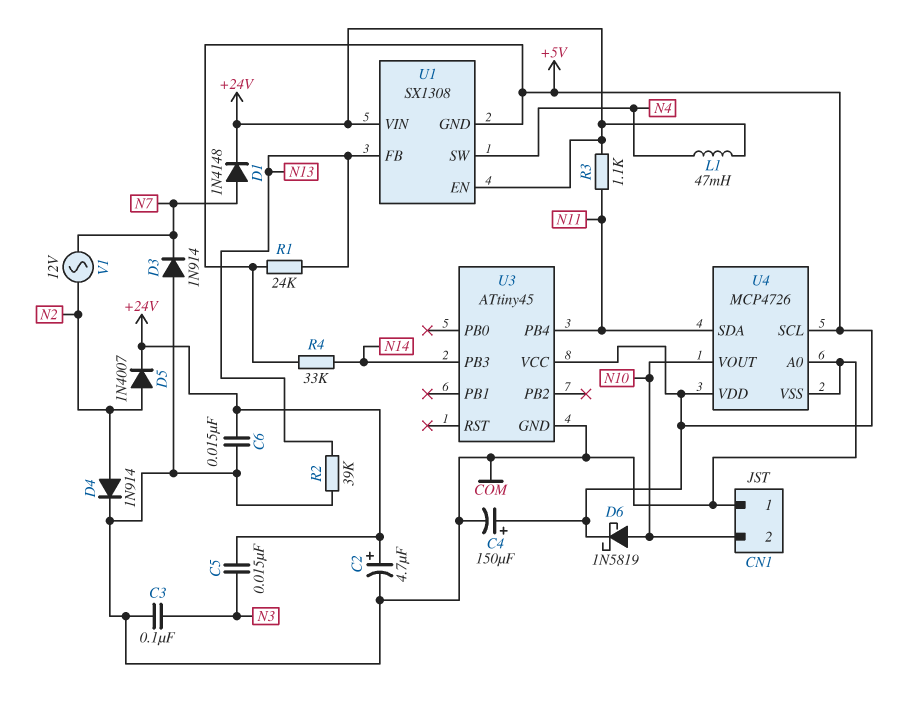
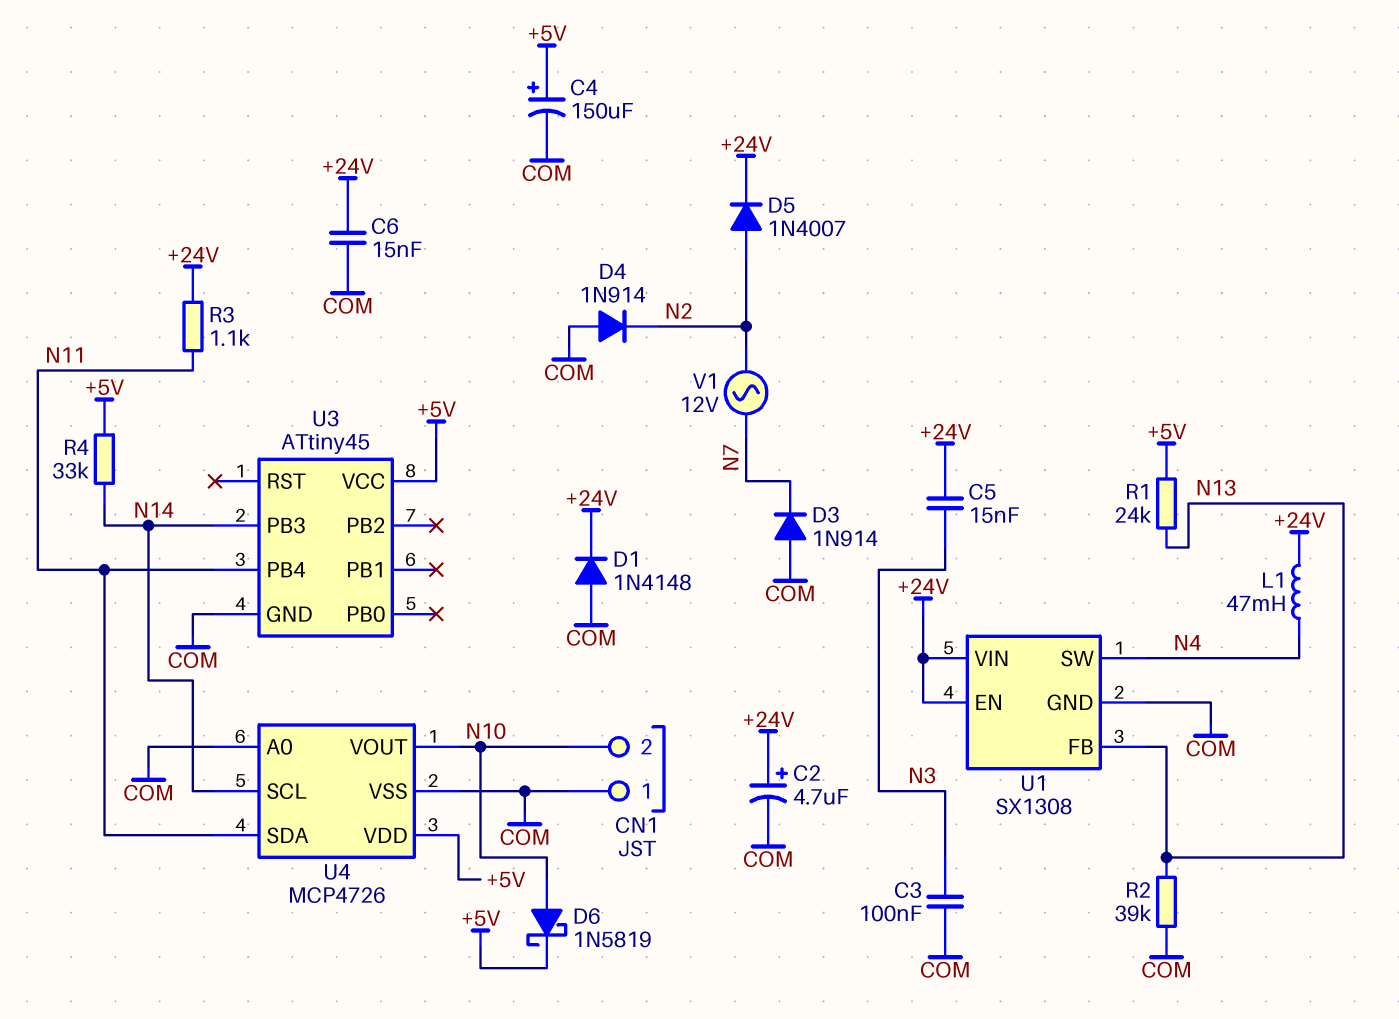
D1: diode 1N4148 (A N7, K +24V) -> diode 1N4148 (A COM, K +24V)
D4: diode 1N914 (A N2, K COM) -> diode 1N914 (A COM, K N2)
U1 pin GND: +5V -> COM
U4 pin SCL: +5V -> N14

